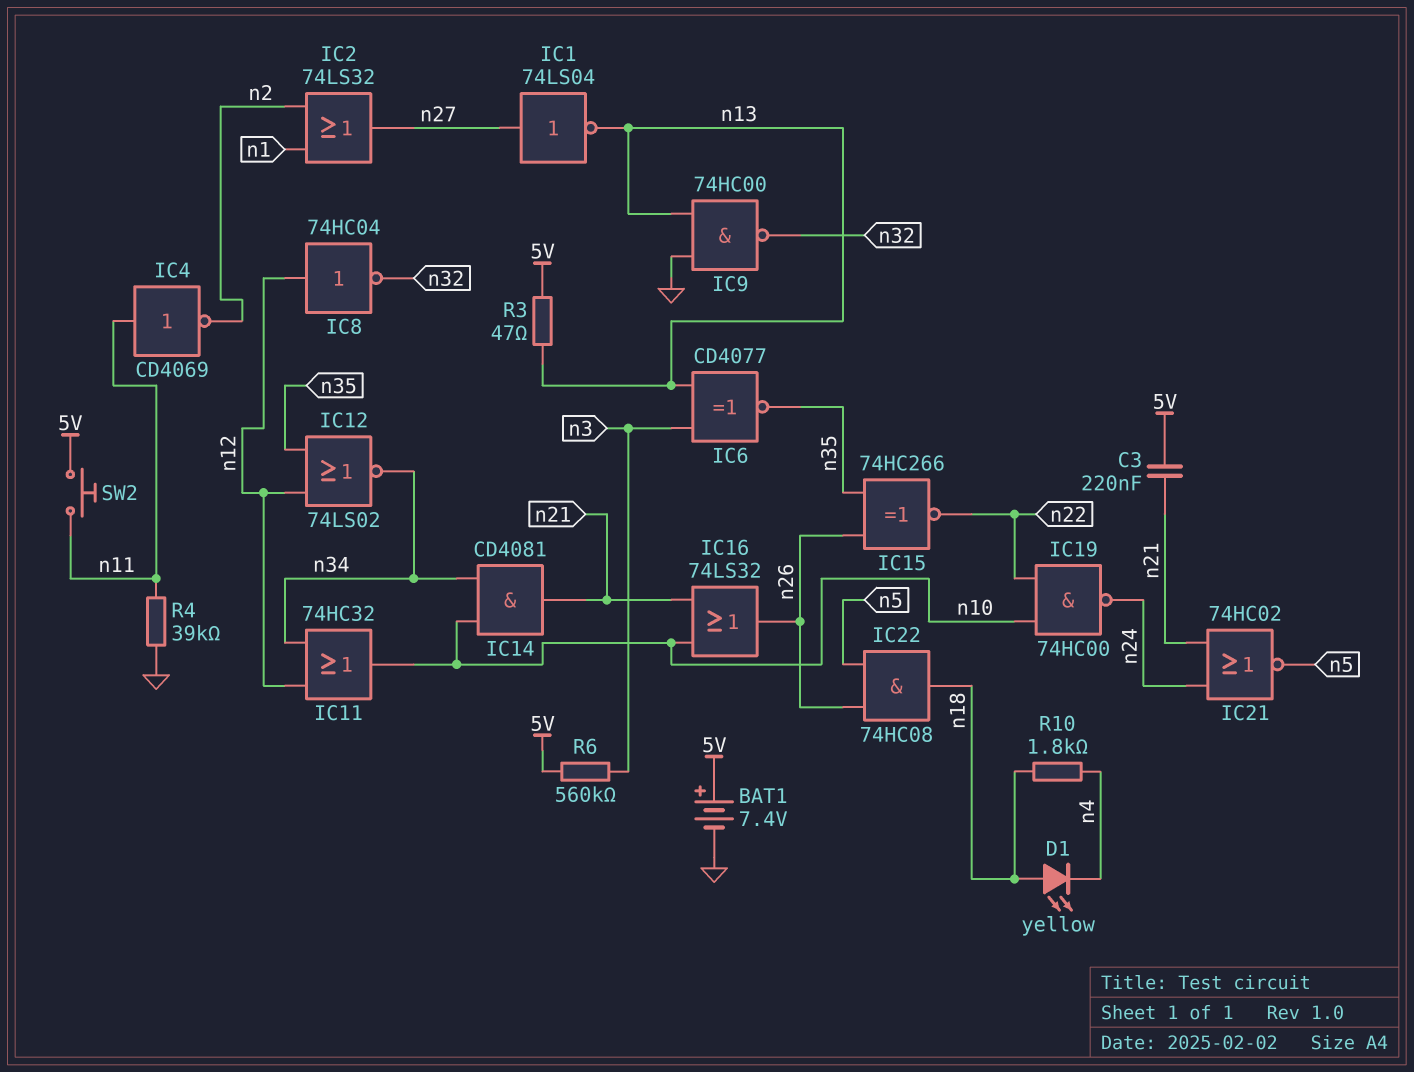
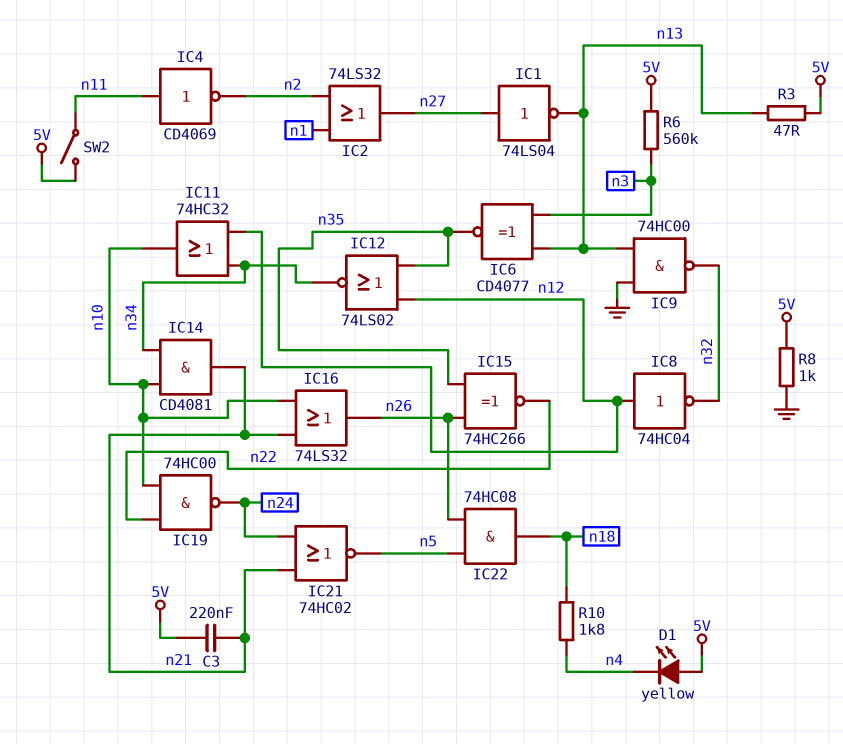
BAT1: 7.4V (plus 5V, minus GND) -> none
D1: LED yellow (A n18, K n4) -> LED yellow (A 5V, K n4)
R4: 39k (GND, n11) -> none
R8: none -> 1k (5V, GND)
SW2: button (5V, n11) -> switch (5V, n11)

